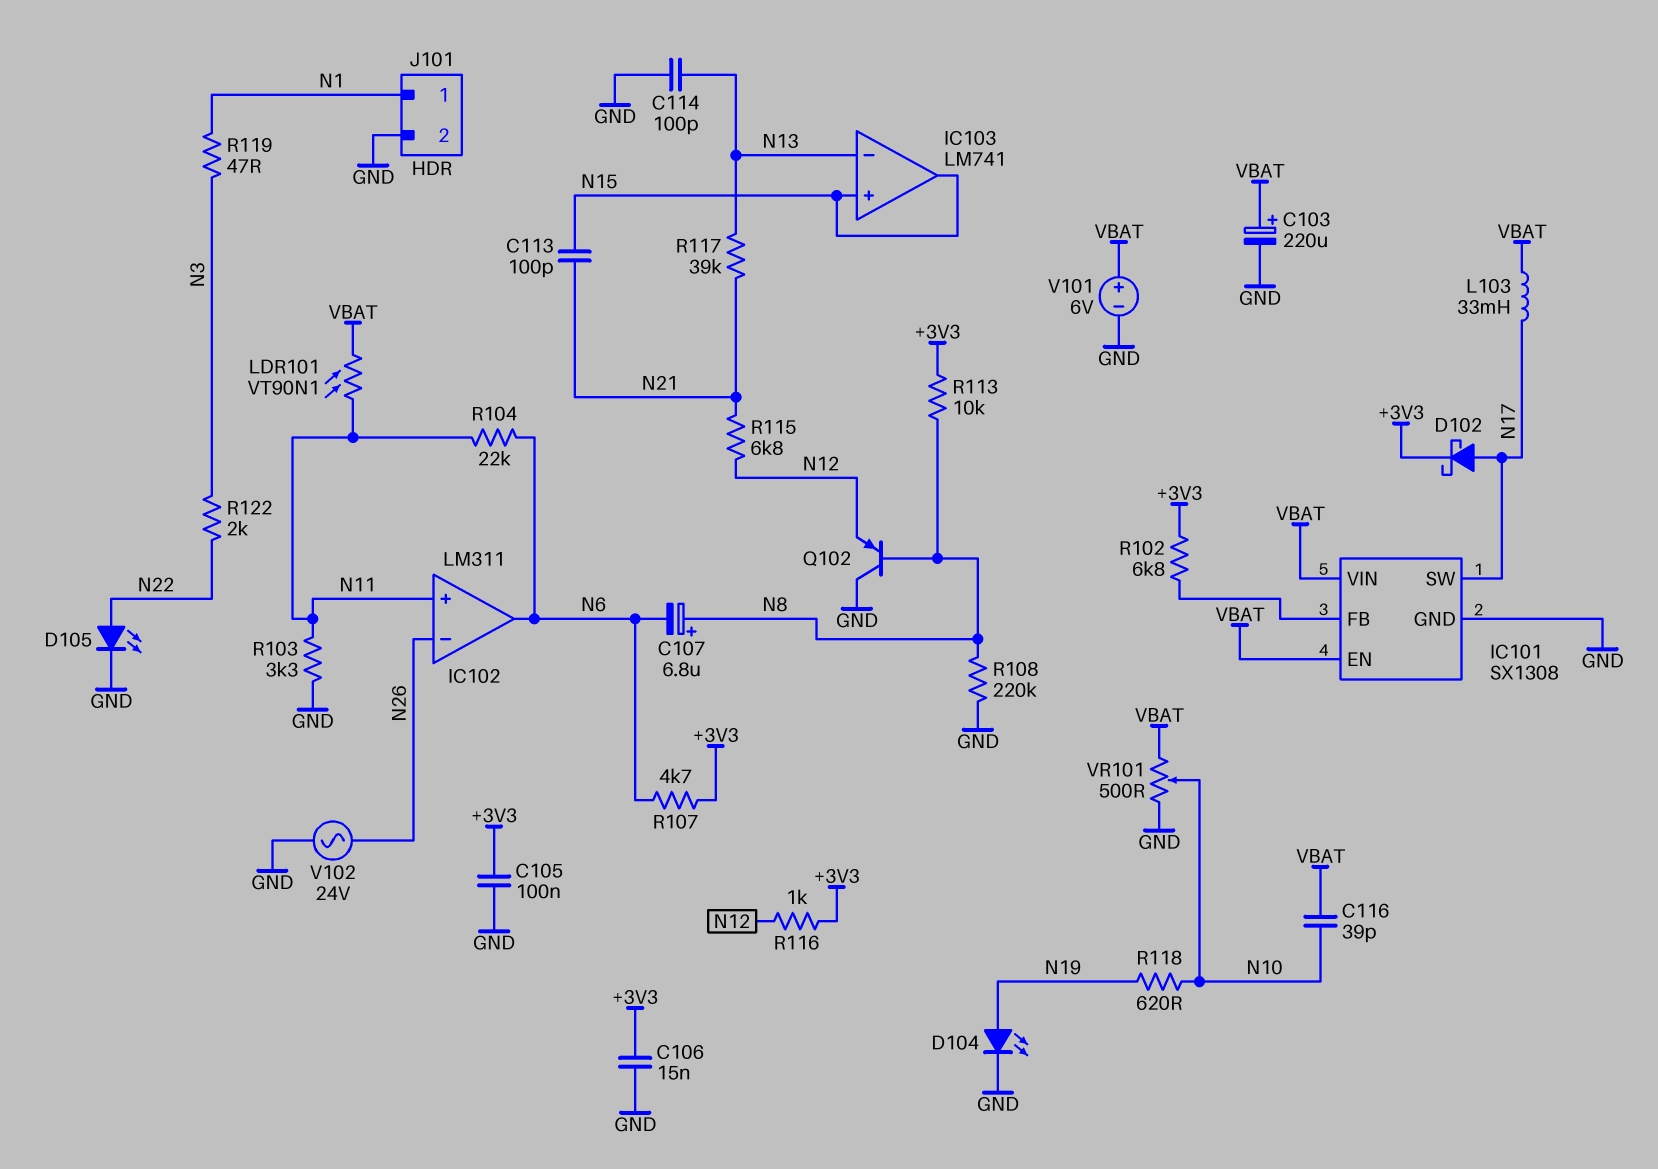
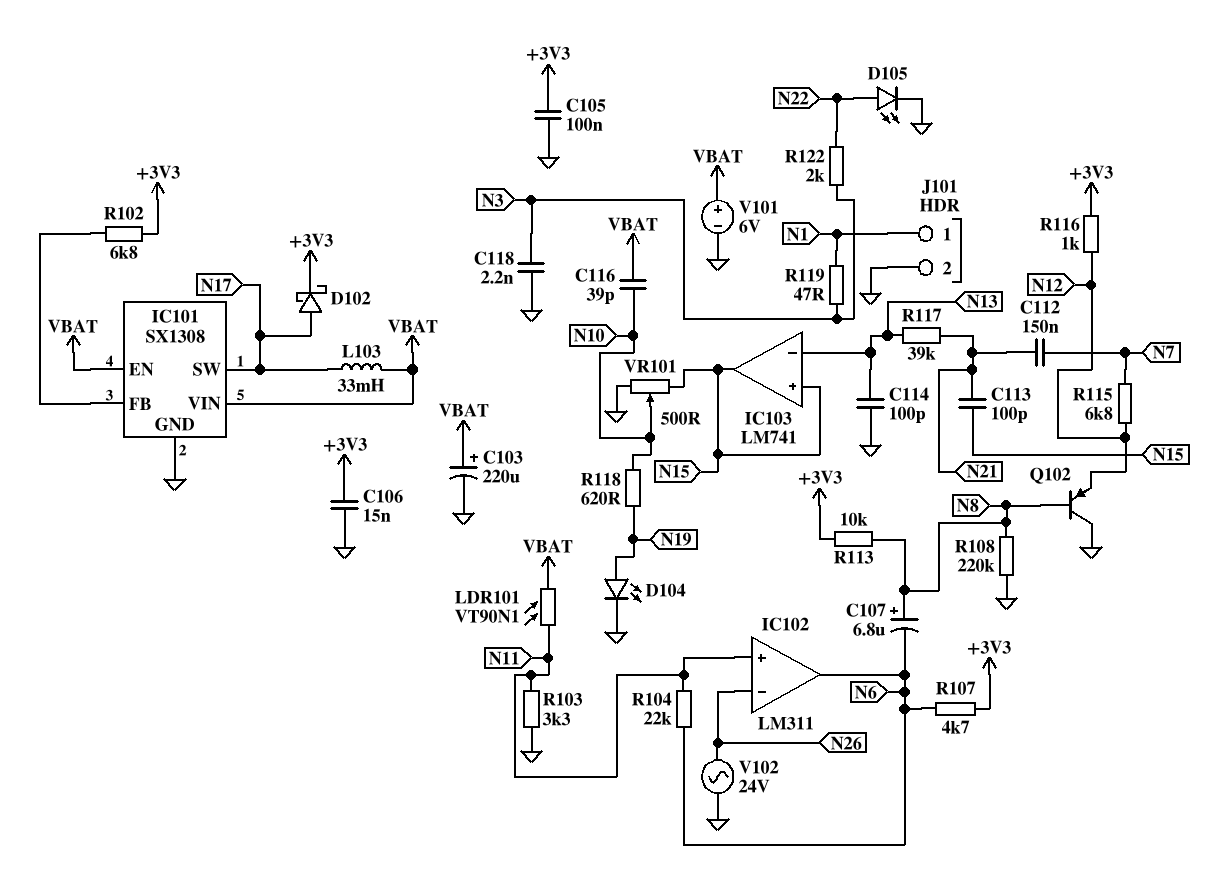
C112: none -> 150nF (N7, N21)
C118: none -> 2.2nF (GND, N3)
R115: 6.8k (N12, N21) -> 6.8k (N7, N12)
VR101: 500 (GND, VBAT, wiper N10) -> 500 (GND, N15, wiper N10)

